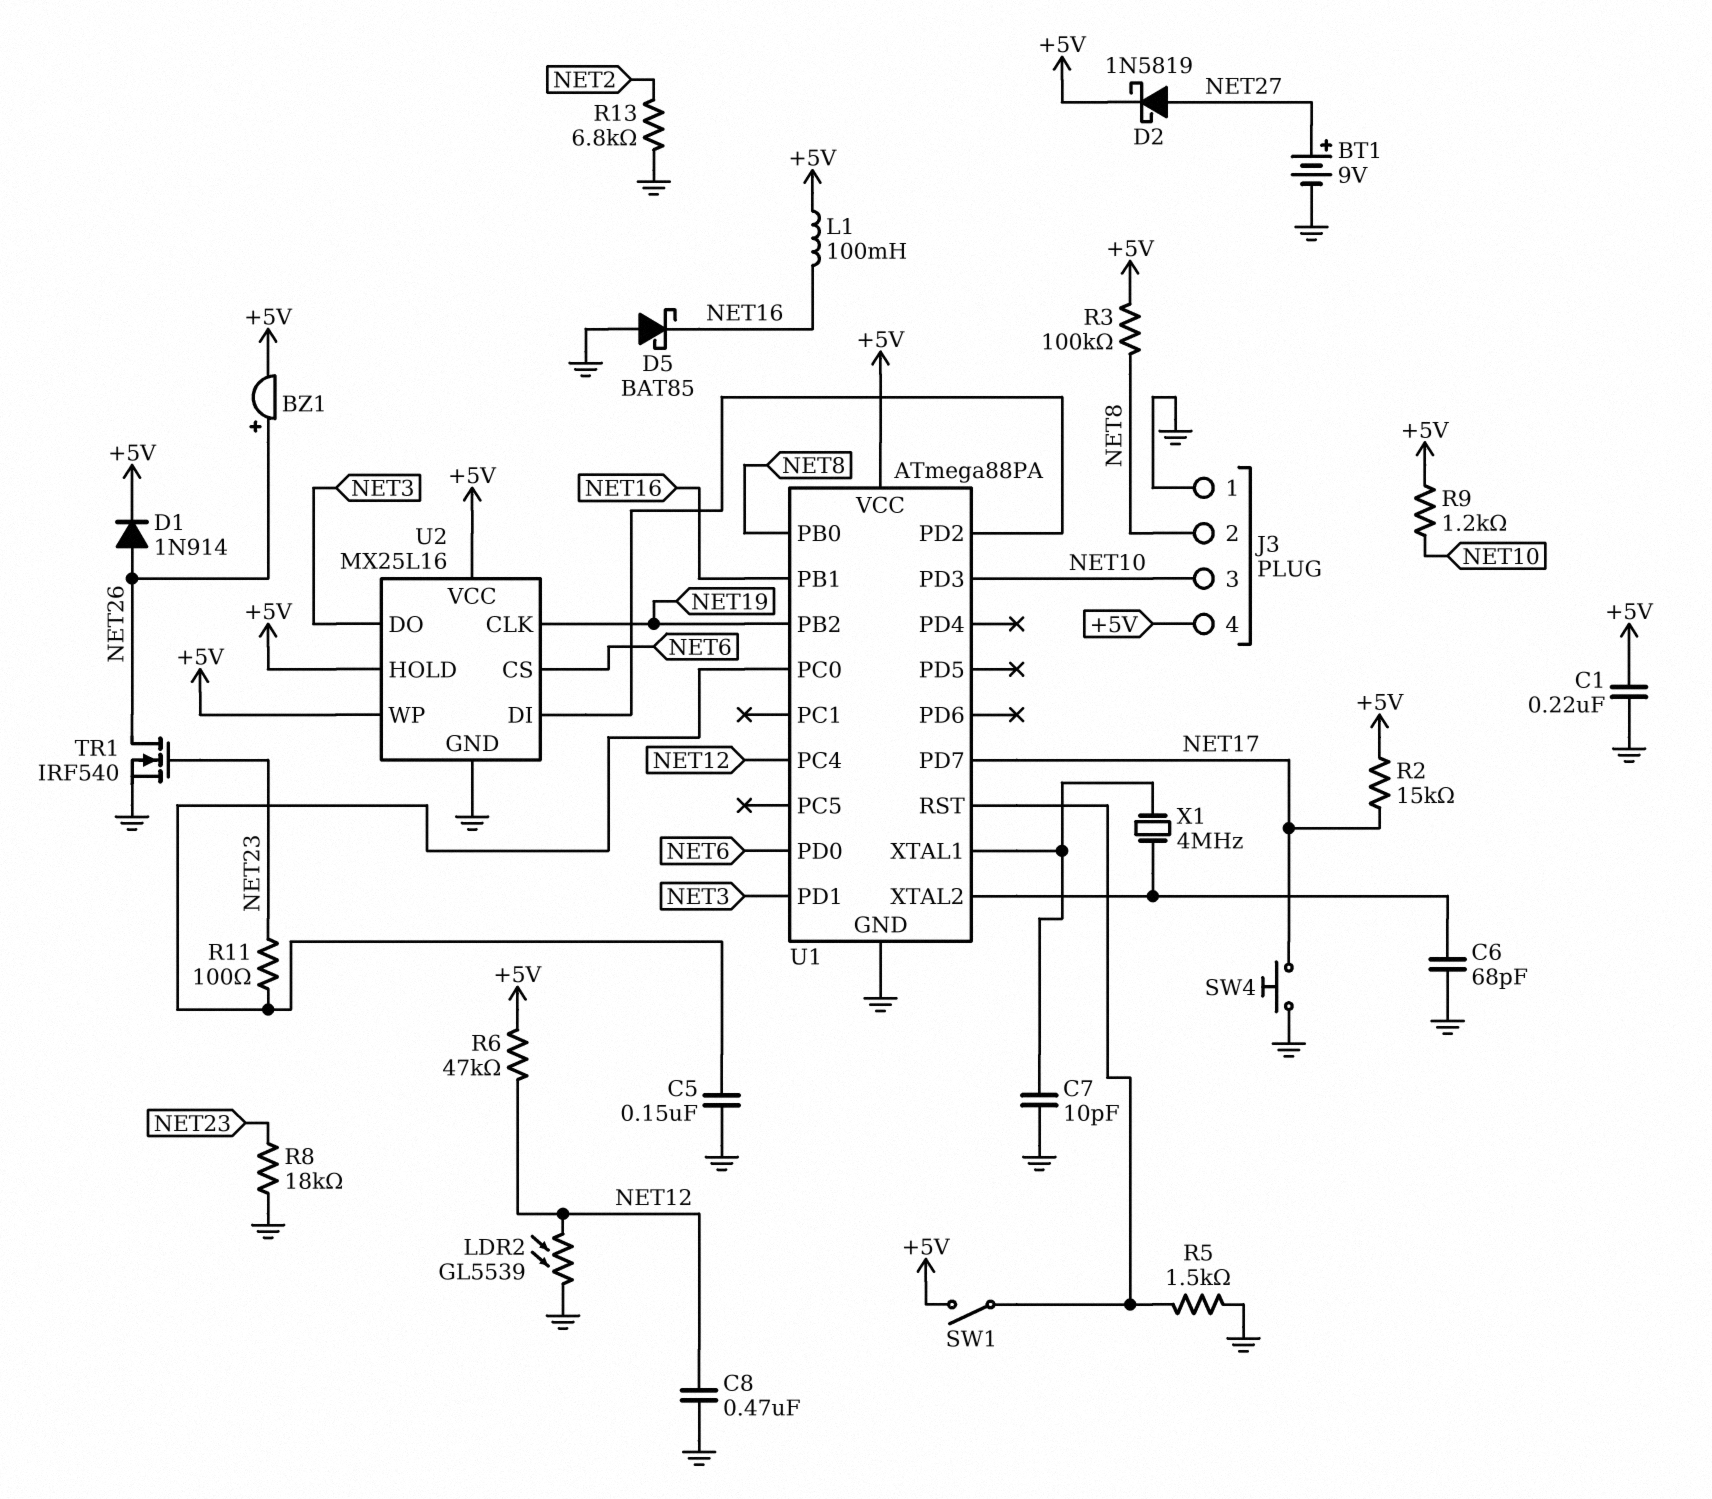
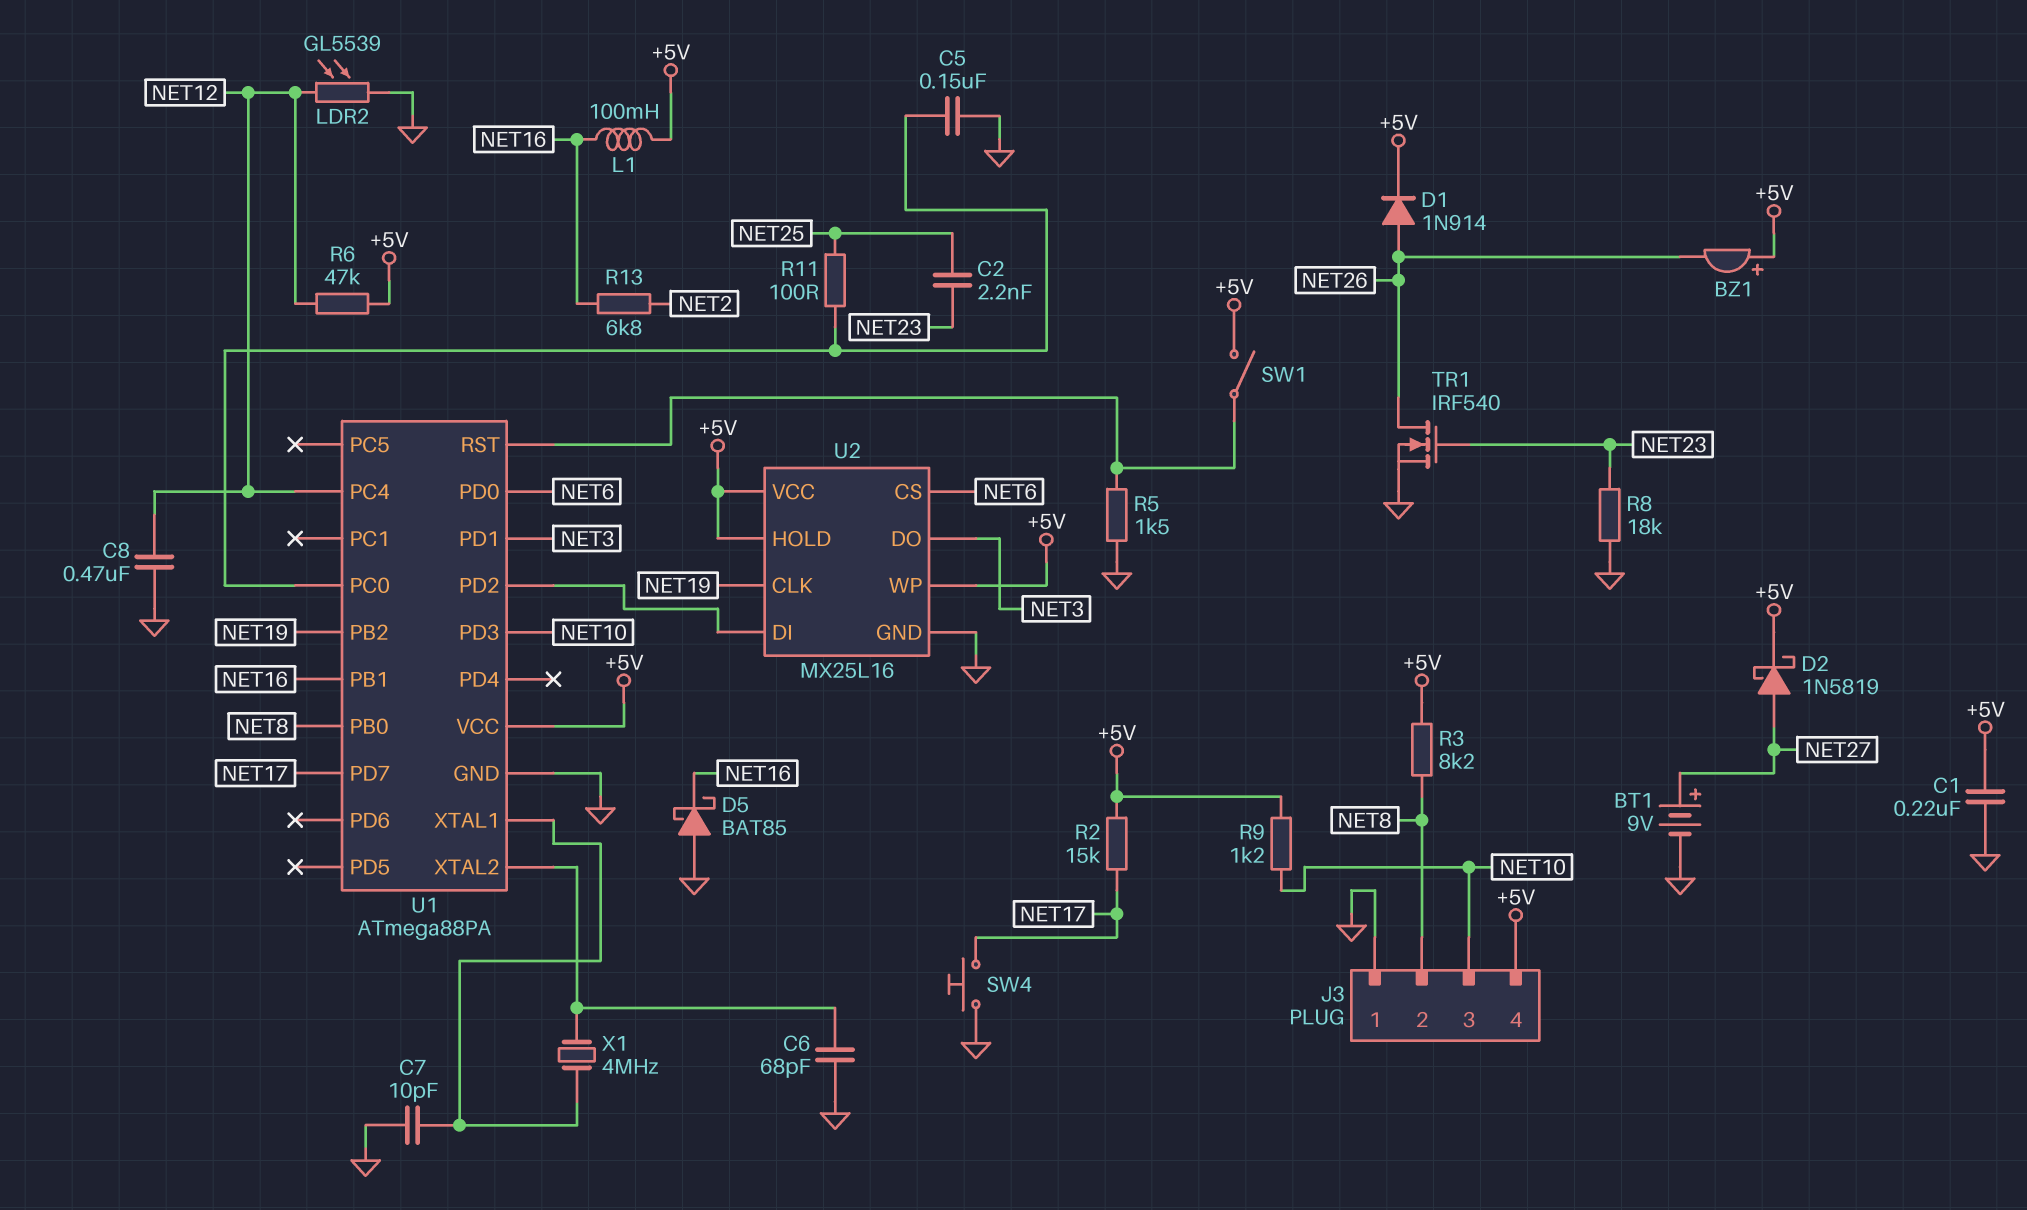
BZ1: buzzer (plus NET26, minus +5V) -> buzzer (plus +5V, minus NET26)
C2: none -> 2.2nF (NET23, NET25)
R3: 100k (+5V, NET8) -> 8.2k (+5V, NET8)
R11: 100 (NET23, U1/PC0) -> 100 (NET25, U1/PC0)
R13: 6.8k (GND, NET2) -> 6.8k (NET2, NET16)

